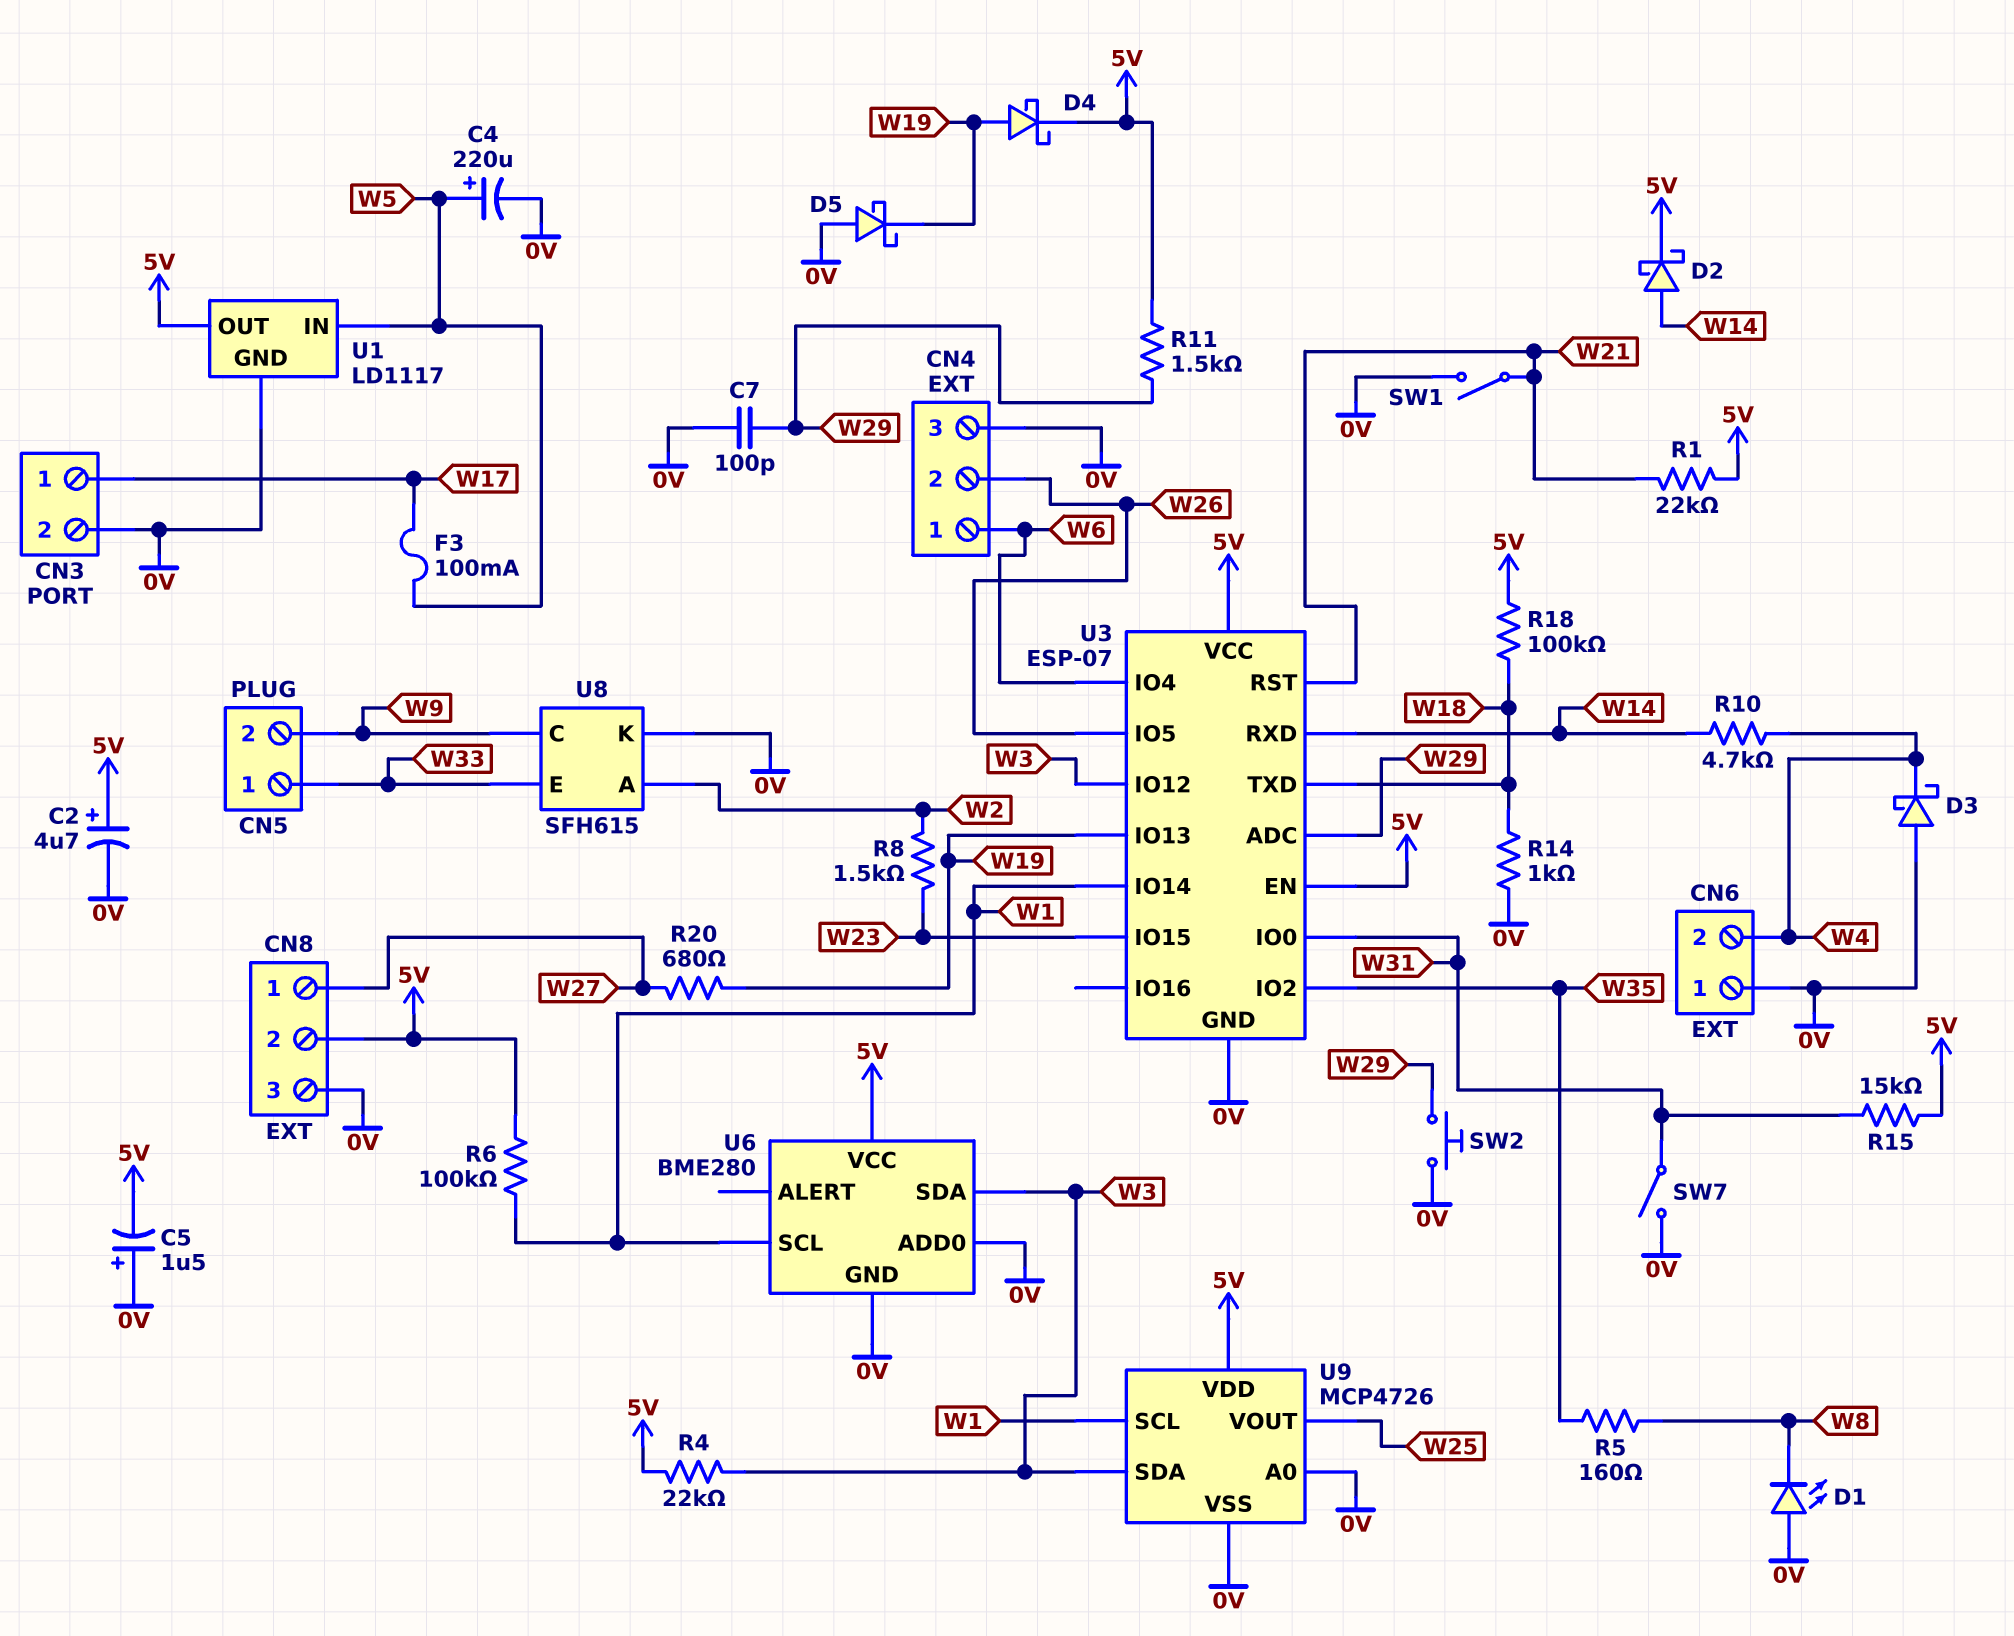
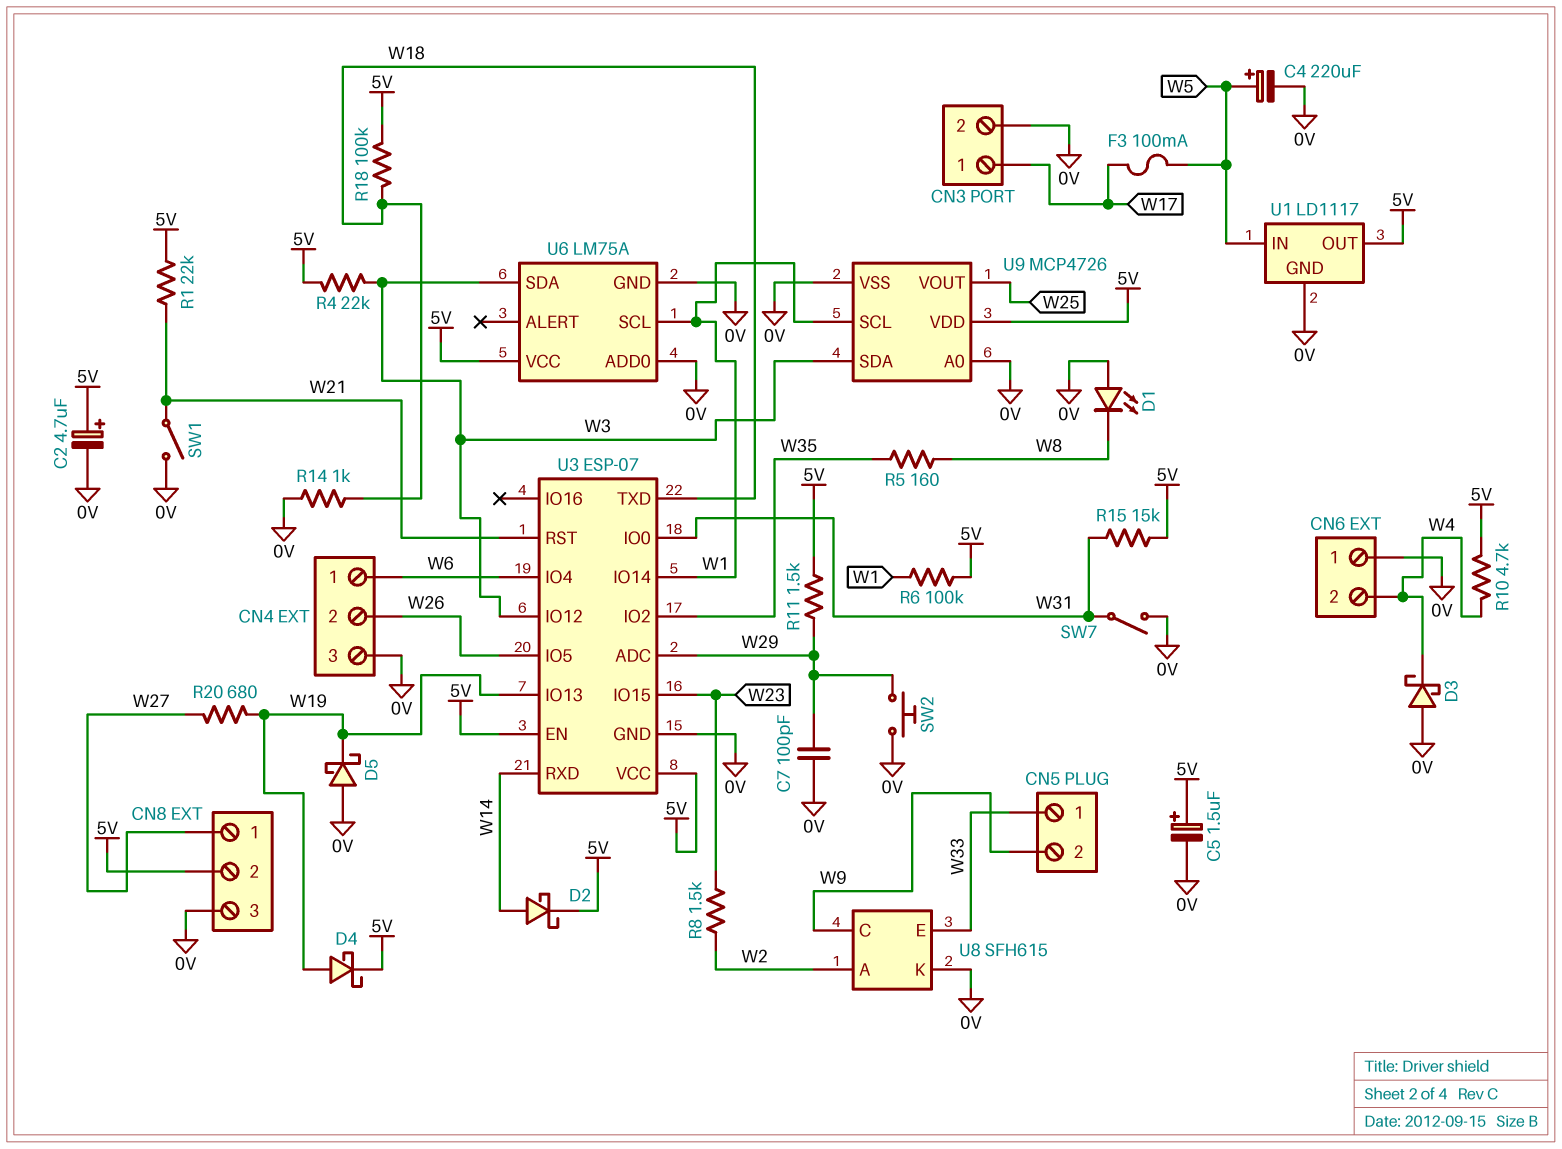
C5: 1.5uF (plus 0V, minus 5V) -> 1.5uF (plus 5V, minus 0V)
R10: 4.7k (W4, W14) -> 4.7k (5V, W4)
U6: BME280 -> LM75A

